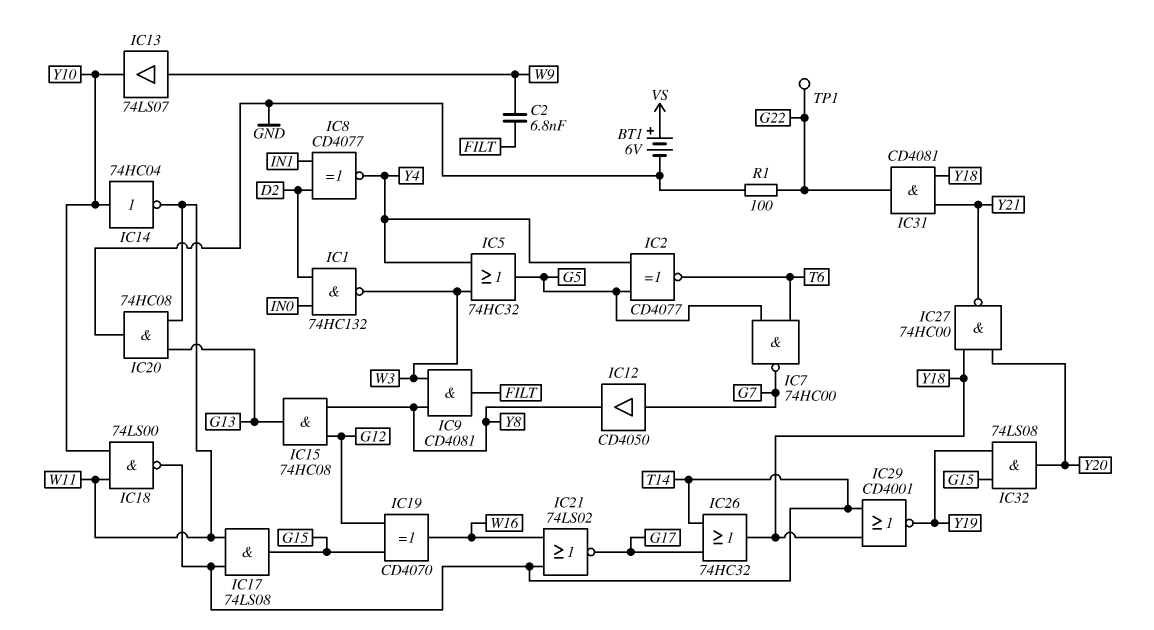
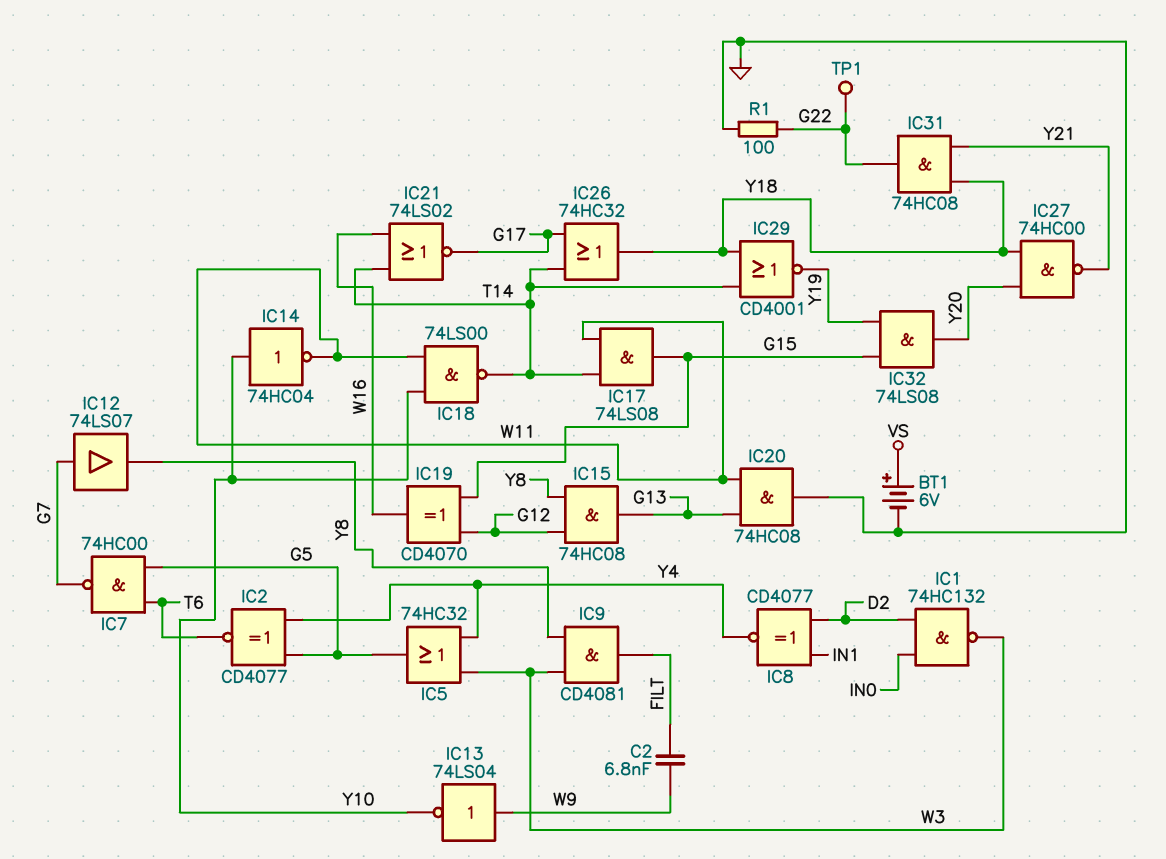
IC12: buffer CD4050 (in G7, out Y8) -> buffer 74LS07 (in G7, out Y8)
IC13: buffer 74LS07 (in W9, out Y10) -> NOT 74LS04 (in W9, out Y10)
IC31: AND CD4081 (in Y18, in Y21, out G22) -> AND 74HC08 (in Y18, in Y21, out G22)

